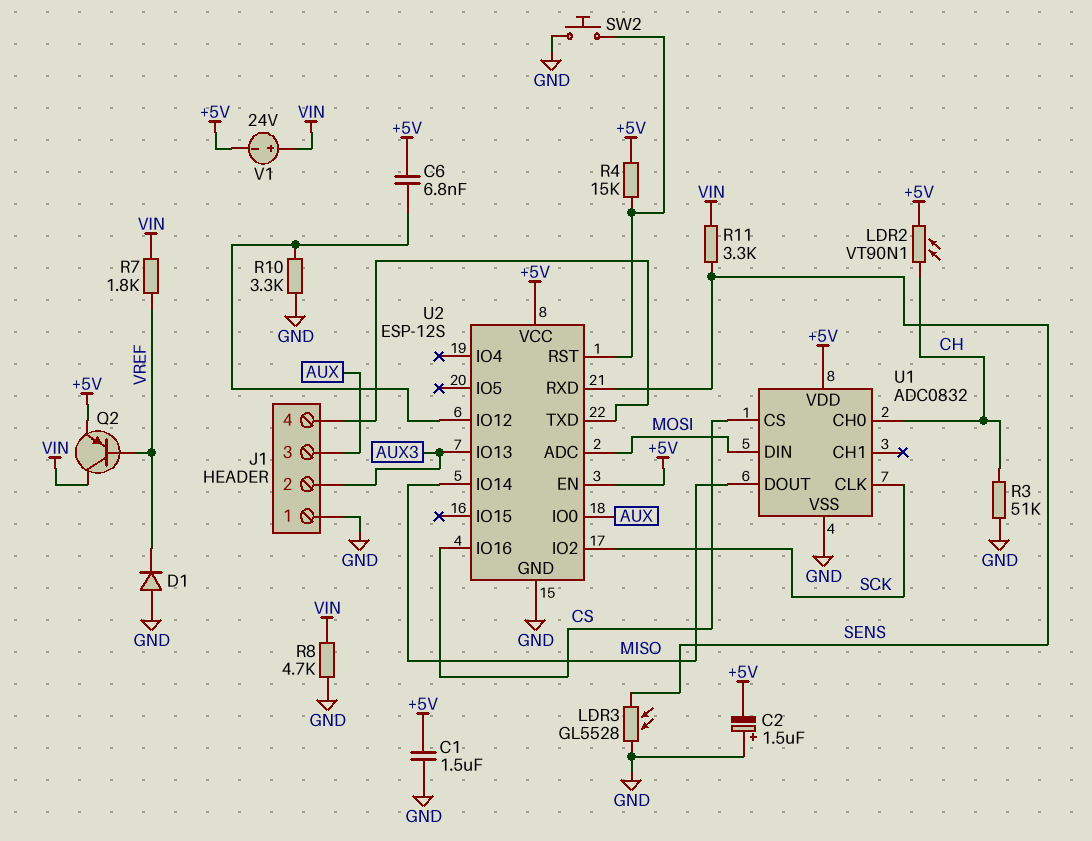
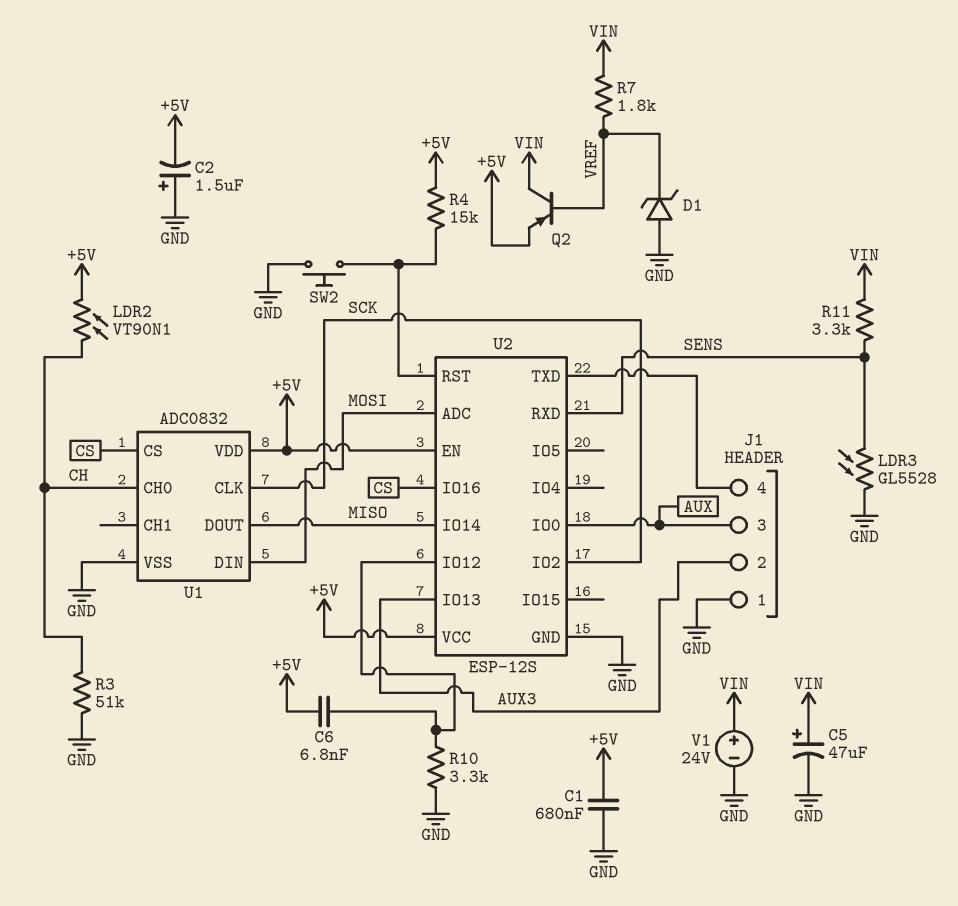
C1: 1.5uF (+5V, GND) -> 680nF (+5V, GND)
C5: none -> 47uF (plus VIN, minus GND)
D1: diode (A GND, K VREF) -> zener (A GND, K VREF)
R8: 4.7k (GND, VIN) -> none
V1: 24V (plus VIN, minus +5V) -> 24V (plus VIN, minus GND)

